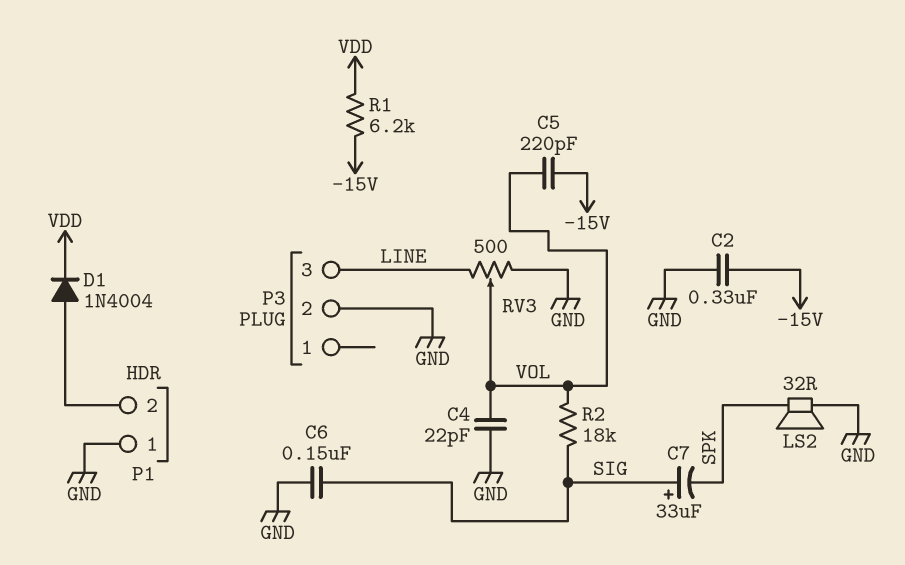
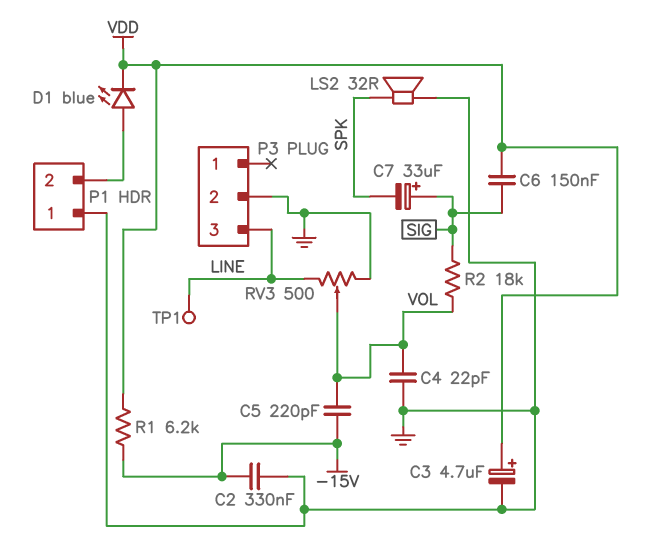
C3: none -> 4.7uF (plus VDD, minus GND)
C6: 150nF (GND, SIG) -> 150nF (SIG, VDD)
D1: diode 1N4004 (A P1/2, K VDD) -> LED blue (A P1/2, K VDD)
TP1: none -> test point (LINE)

